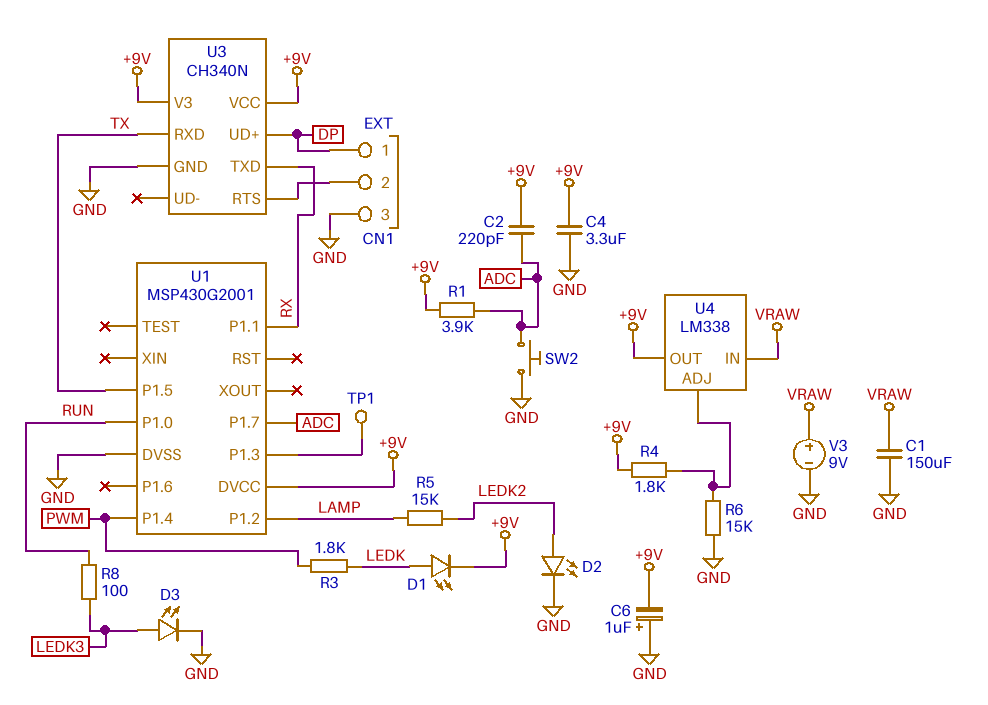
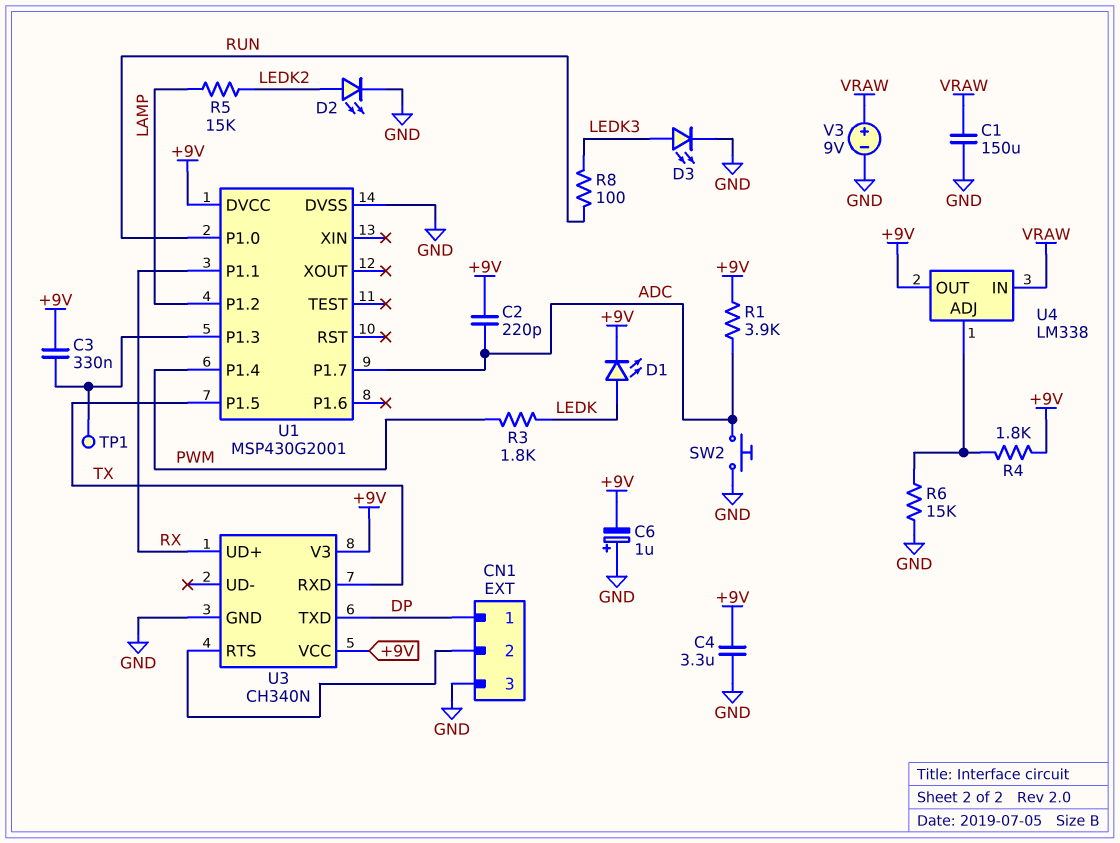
C3: none -> 330nF (+9V, U1/P1.3)
U3 pin TXD: RX -> DP
U3 pin UD+: DP -> RX

